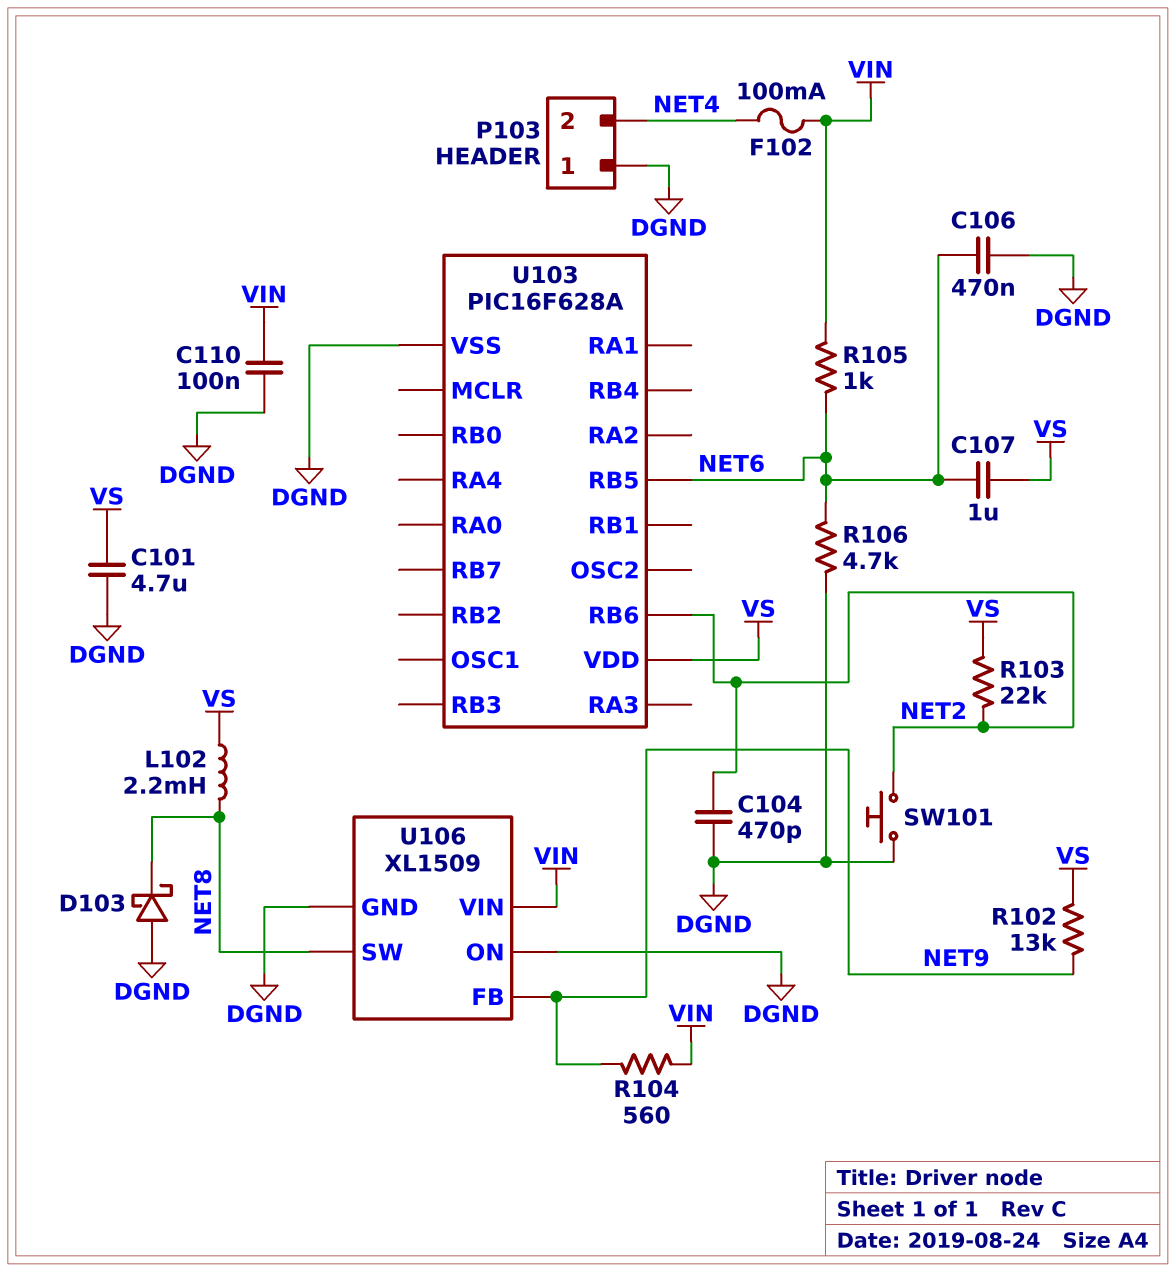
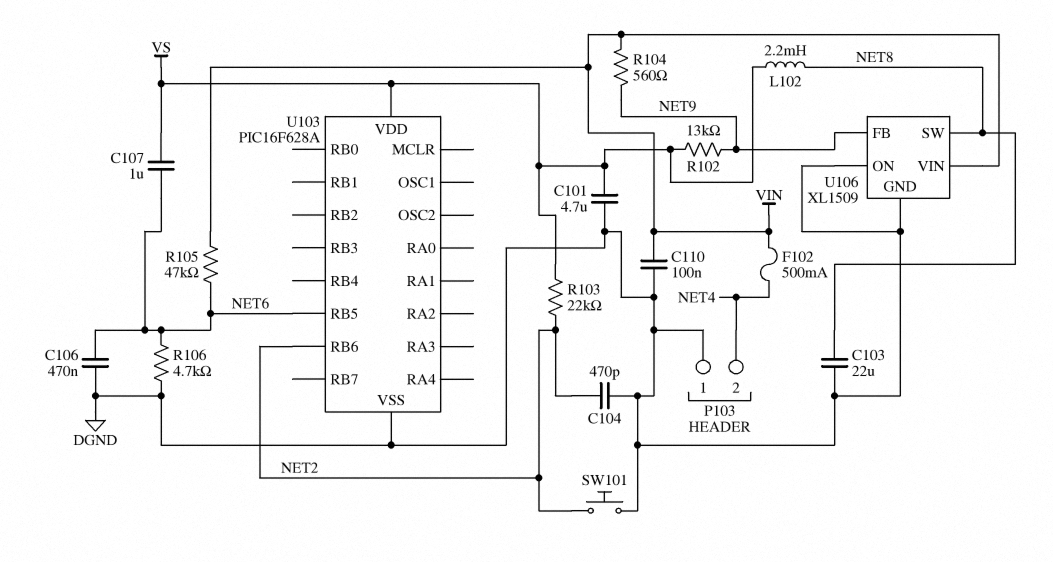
C103: none -> 22uF (DGND, NET8)
D103: schottky (A DGND, K NET8) -> none
F102: 100mA (NET4, VIN) -> 500mA (NET4, VIN)
R105: 1k (NET6, VIN) -> 47k (NET6, VIN)

